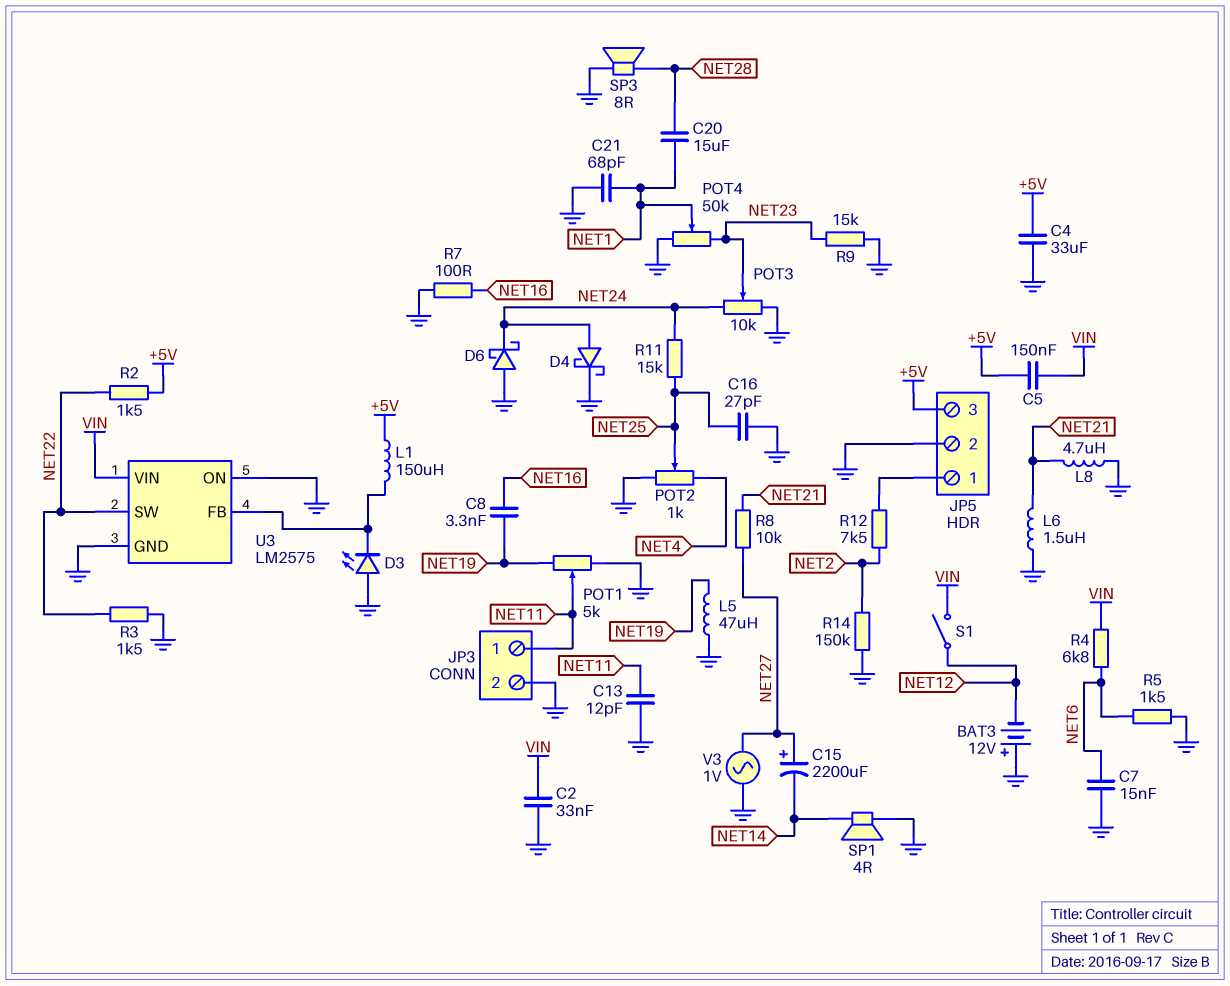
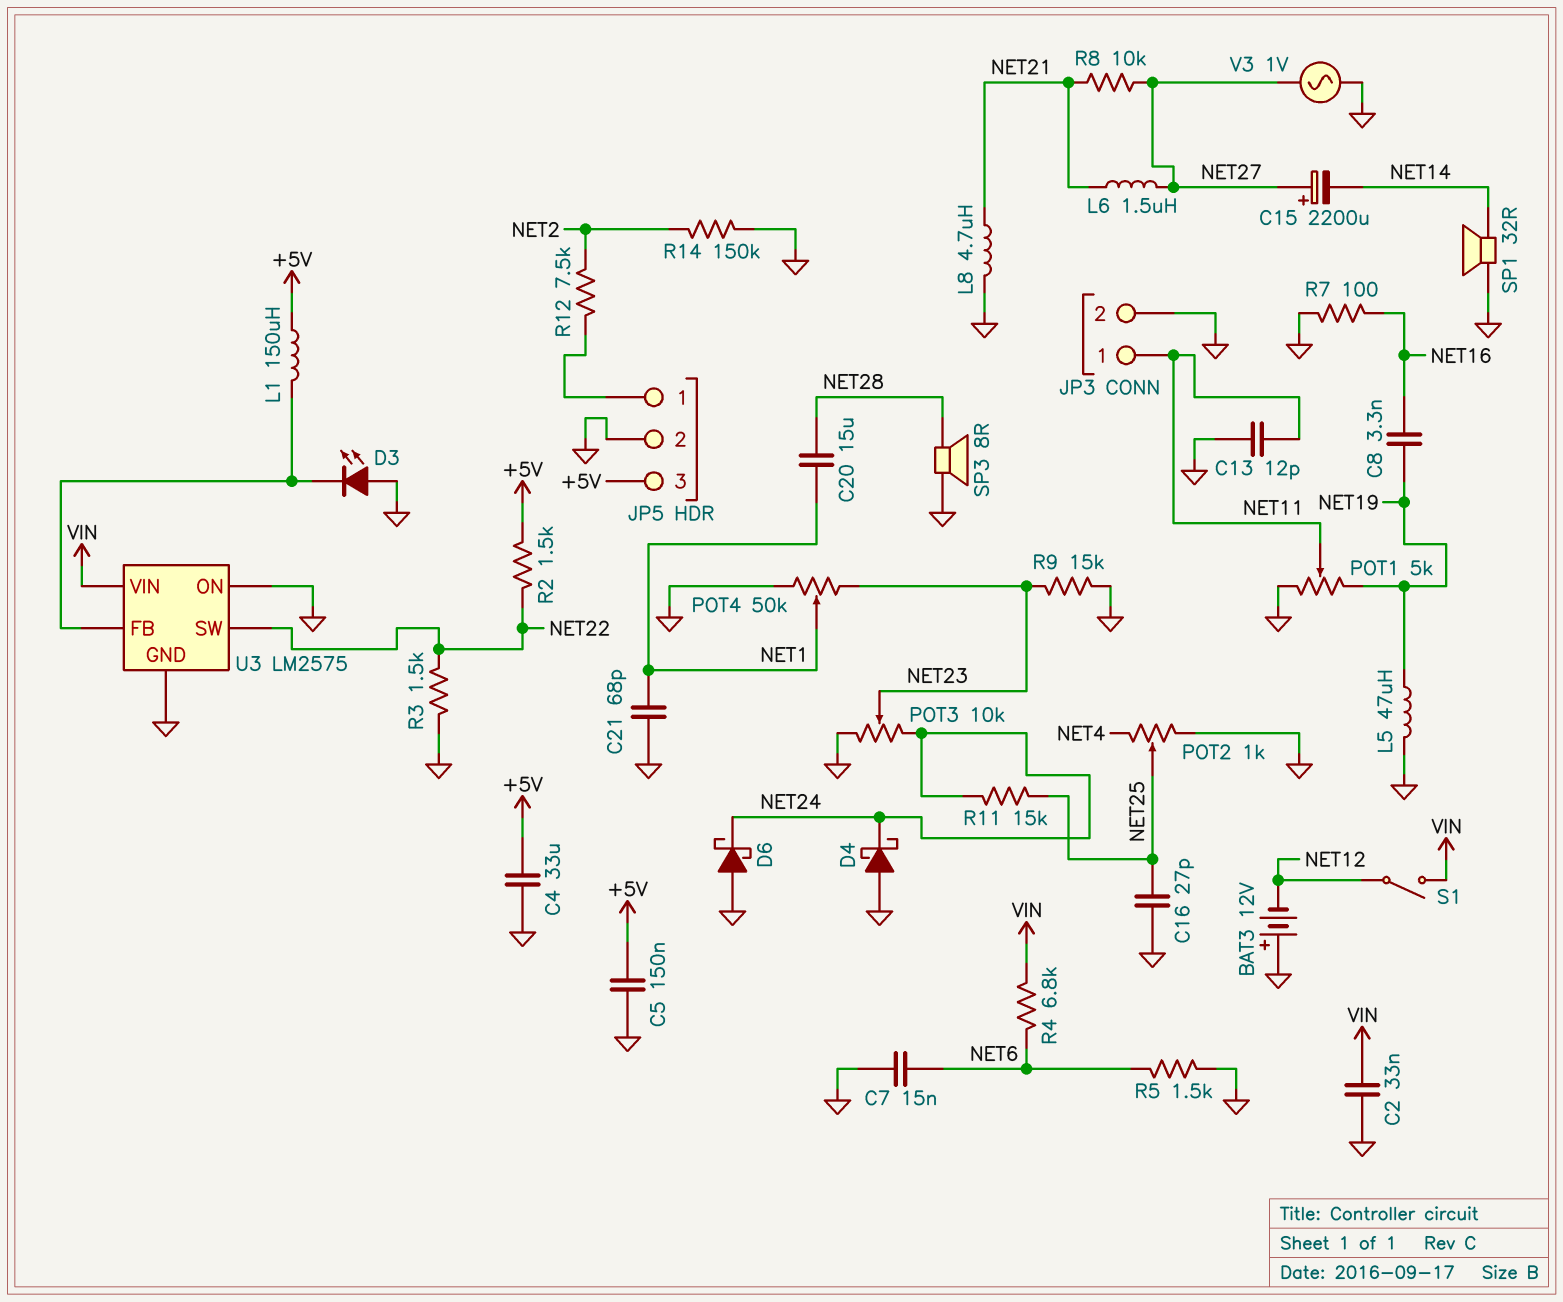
C5: 150nF (+5V, VIN) -> 150nF (+5V, GND)
D4: schottky (A NET24, K GND) -> schottky (A GND, K NET24)
L6: 1.5uH (GND, NET21) -> 1.5uH (NET21, NET27)
SP1: speaker 4R (GND, NET14) -> speaker 32R (GND, NET14)

